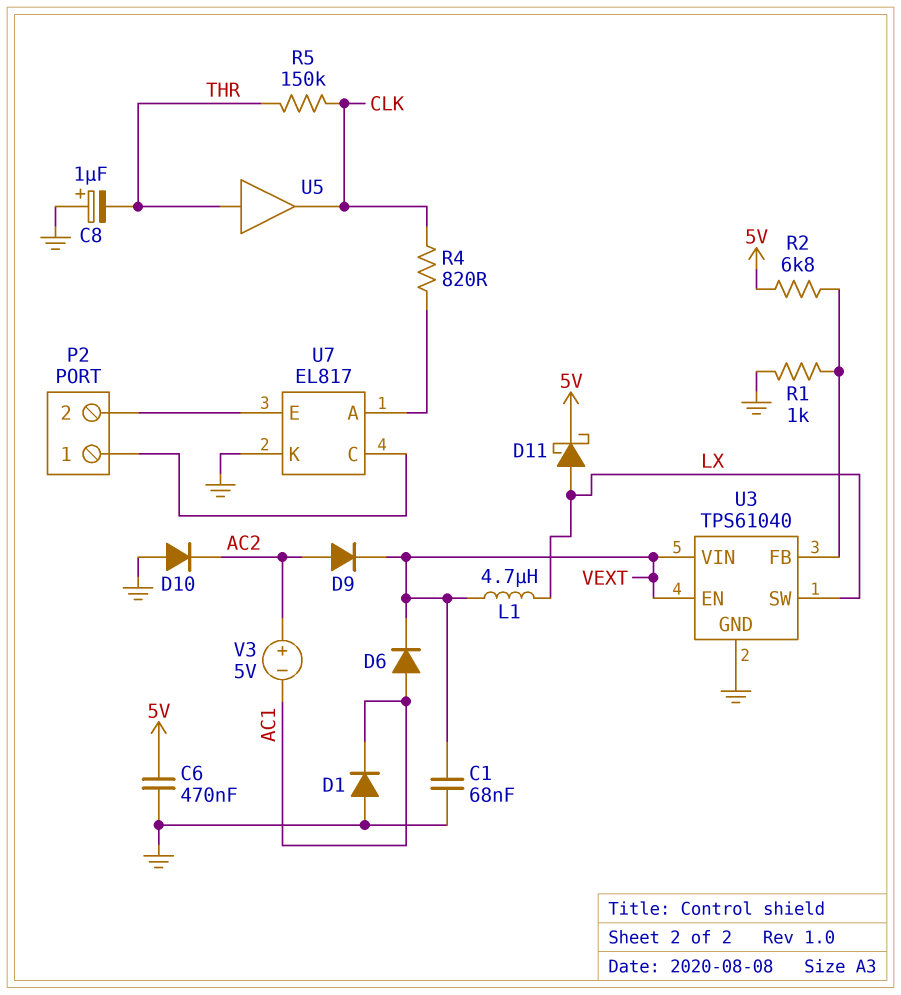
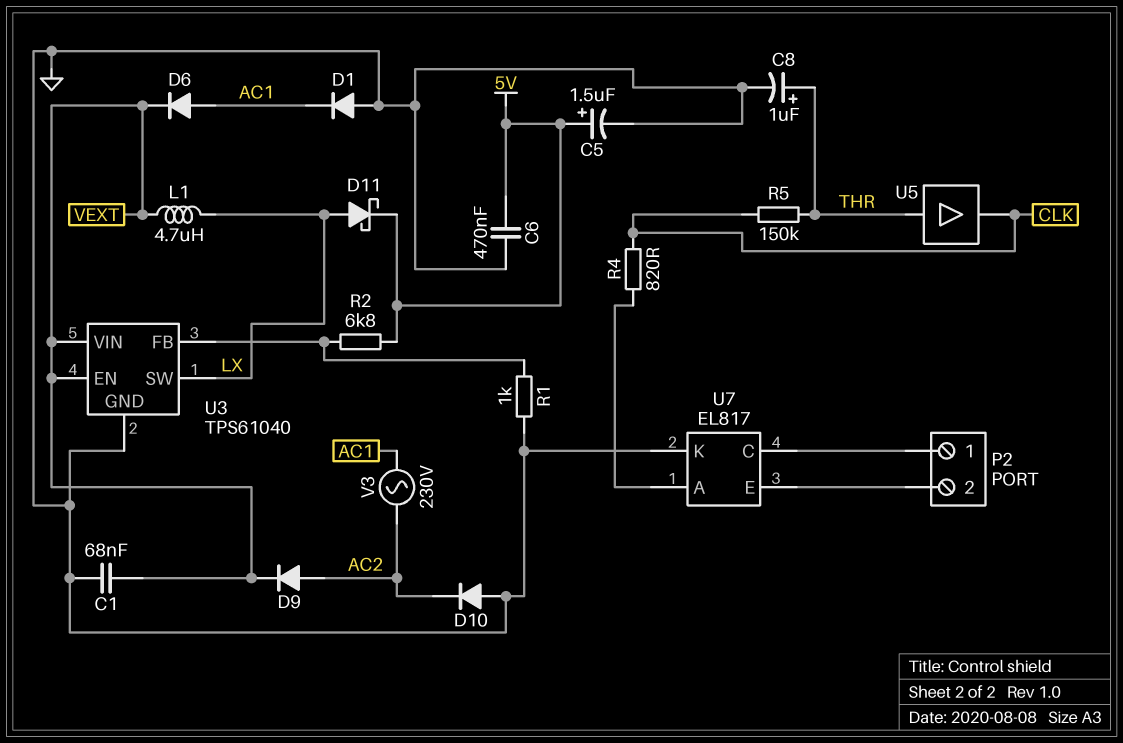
C5: none -> 1.5uF (plus 5V, minus GND)
C8: 1uF (plus GND, minus THR) -> 1uF (plus THR, minus GND)
V3: 5V (plus AC2, minus AC1) -> AC 230V (AC1, AC2)

